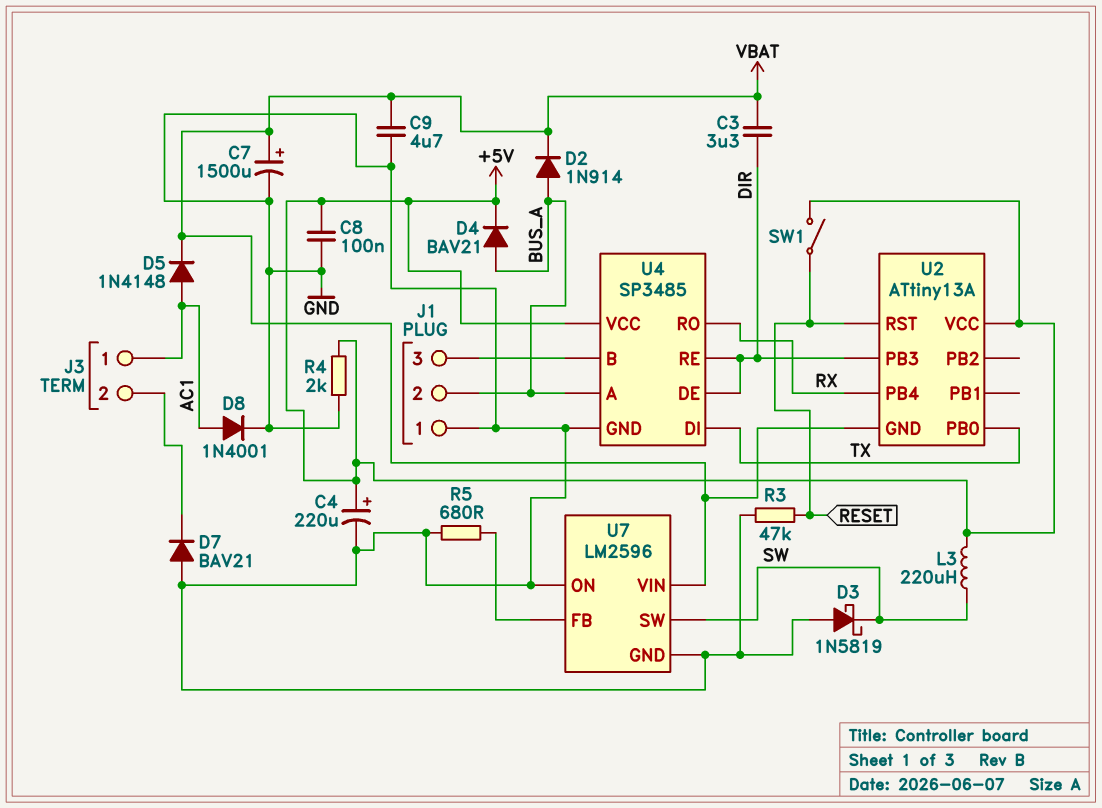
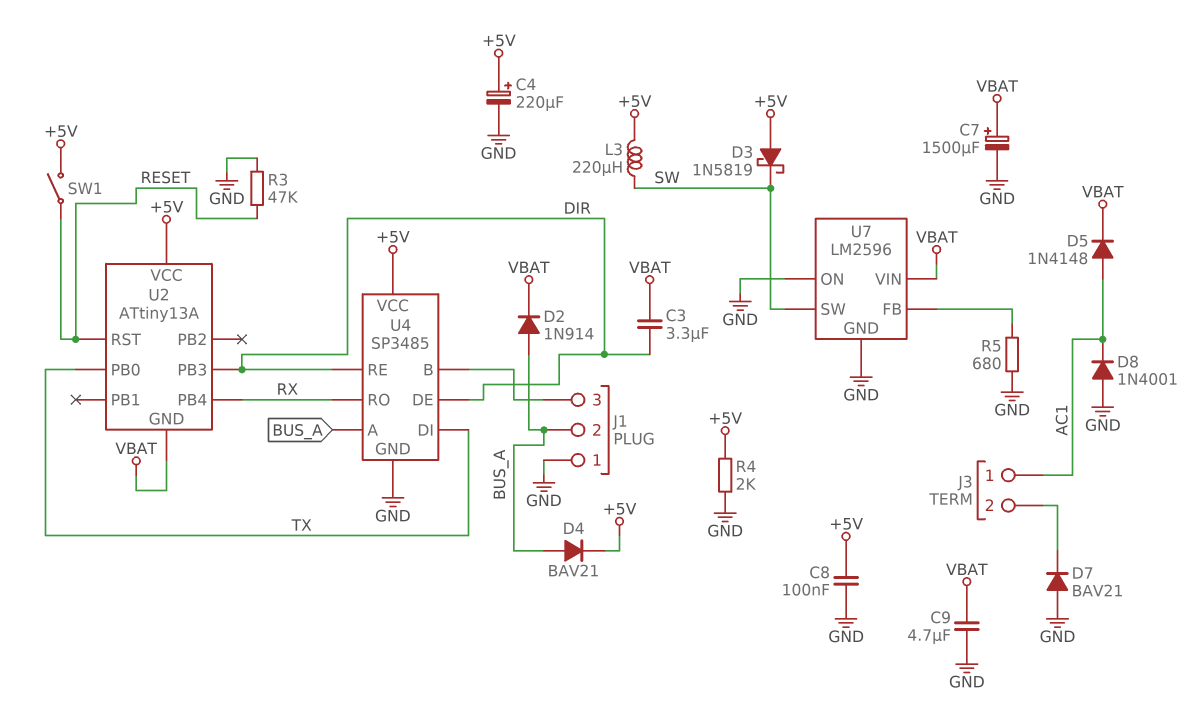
D3: schottky 1N5819 (A GND, K SW) -> schottky 1N5819 (A +5V, K SW)
D8: diode 1N4001 (A AC1, K GND) -> diode 1N4001 (A GND, K AC1)

